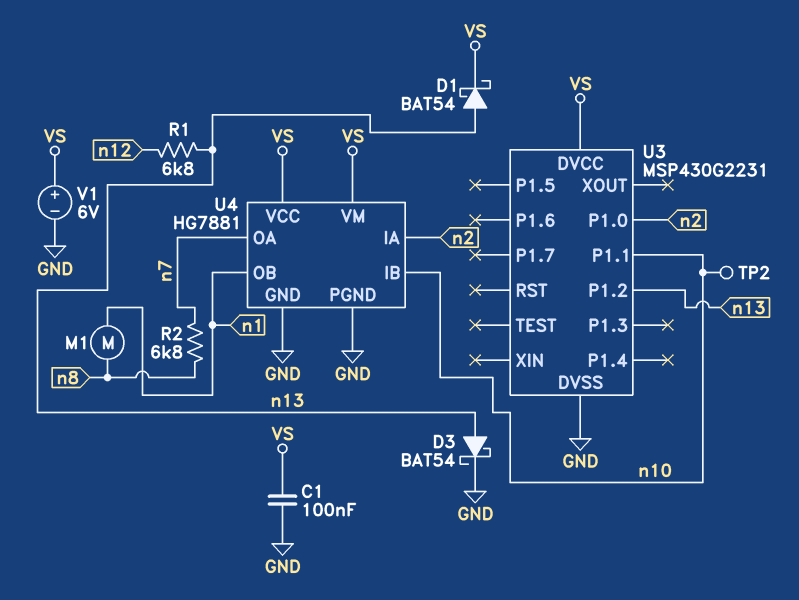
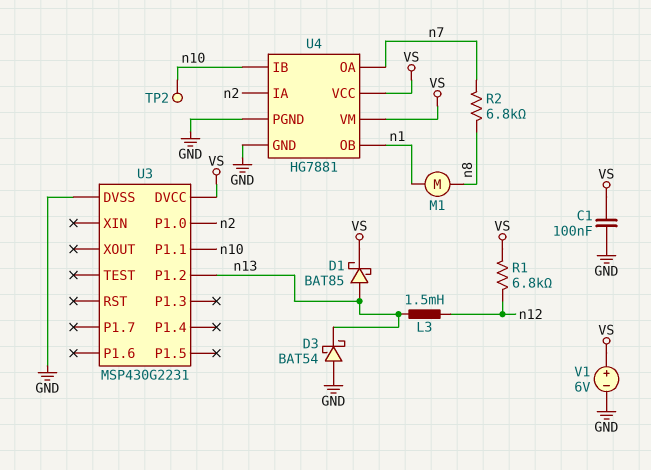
D1: schottky BAT54 (A n13, K VS) -> schottky BAT85 (A n13, K VS)
D3: schottky BAT54 (A n13, K GND) -> schottky BAT54 (A GND, K n13)
L3: none -> 1.5mH (n12, n13)
R1: 6.8k (n12, n13) -> 6.8k (VS, n12)

